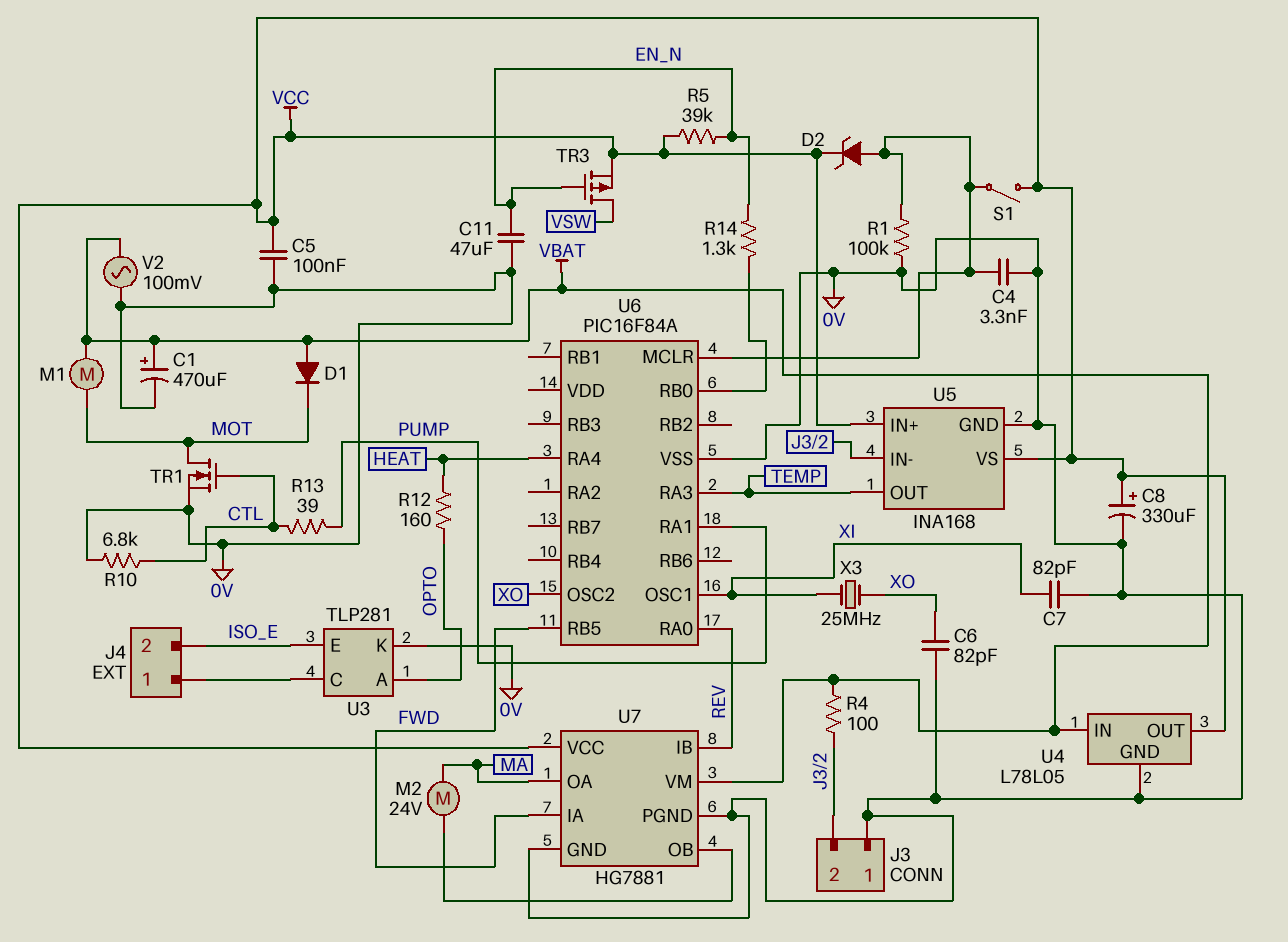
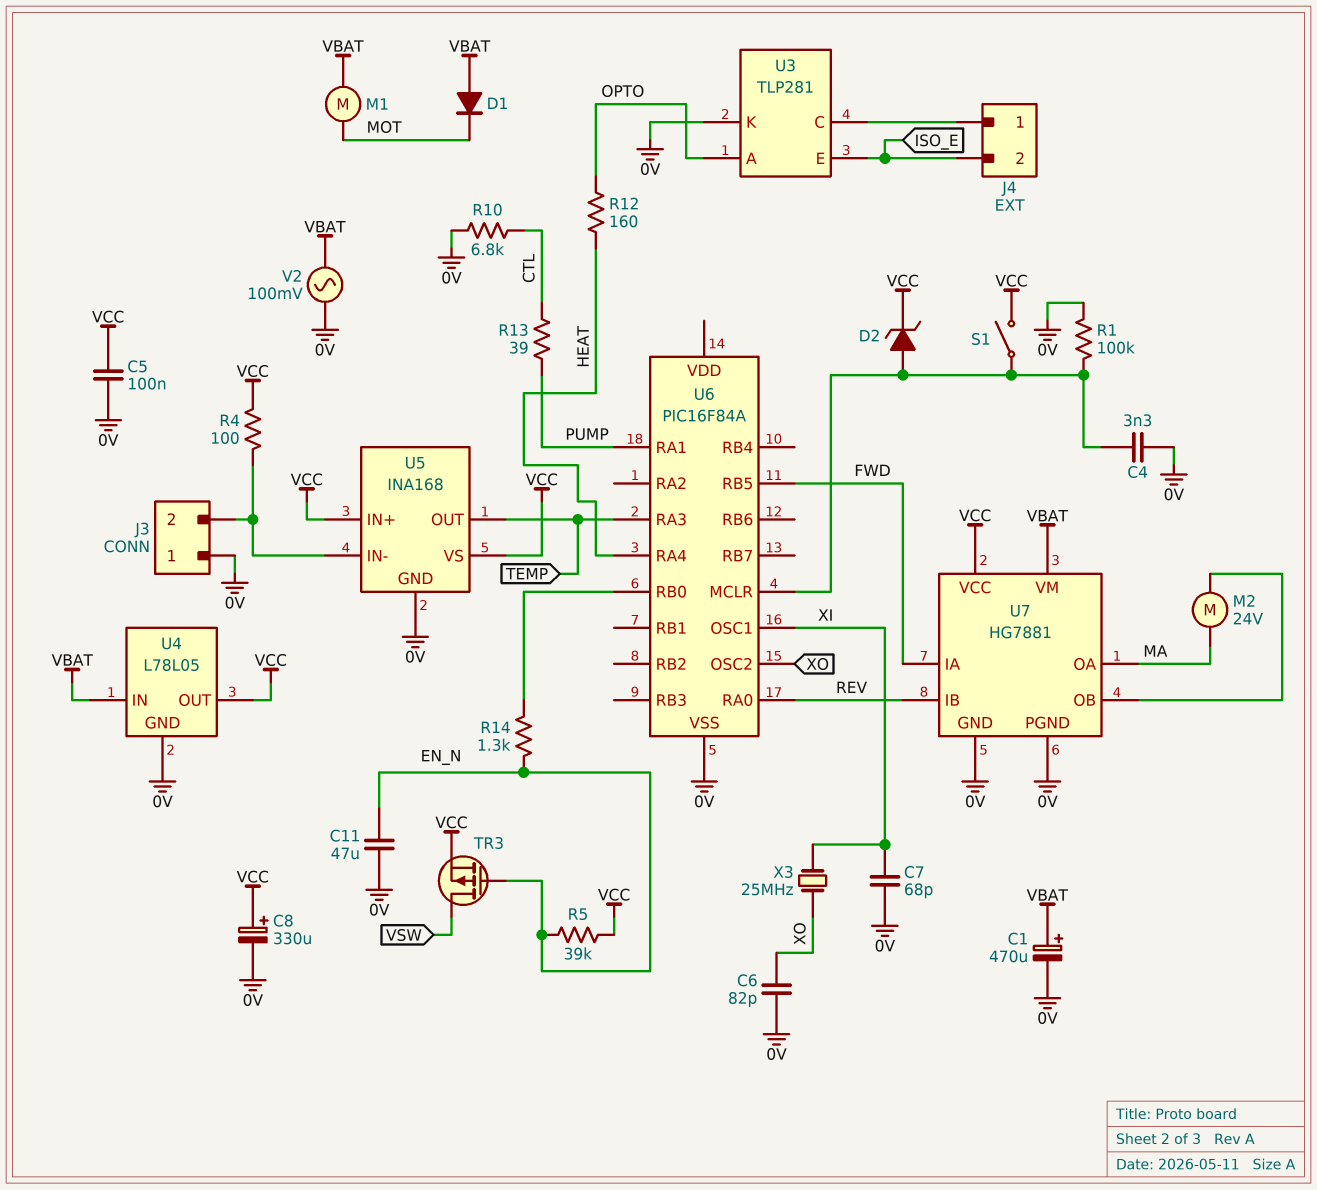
C7: 82pF (0V, XI) -> 68pF (0V, XI)
R4: 100 (J3/2, VBAT) -> 100 (J3/2, VCC)
TR1: NMOS (G CTL, D MOT, S 0V) -> none

